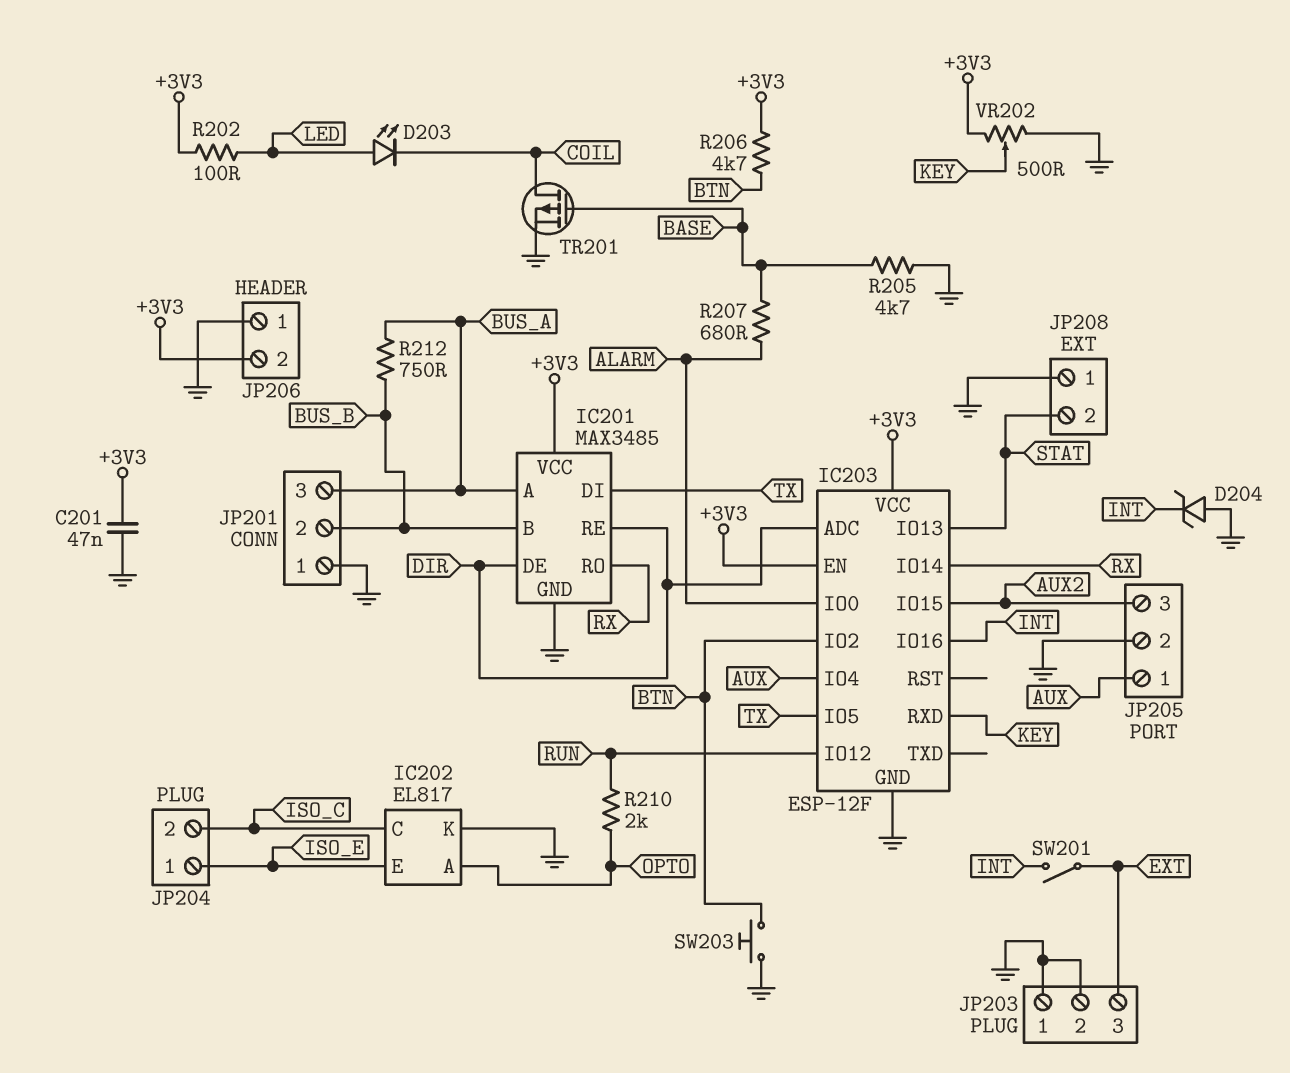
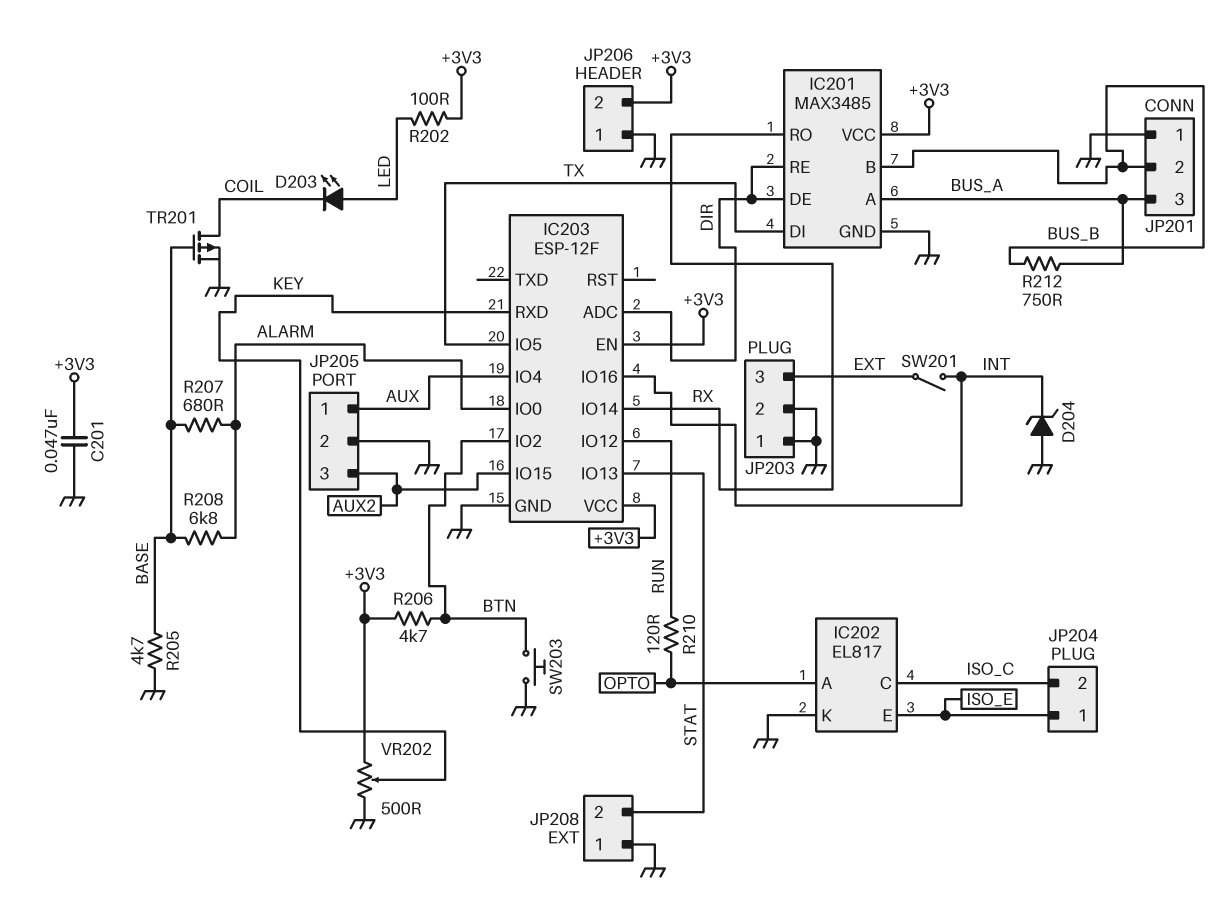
R208: none -> 6.8k (ALARM, BASE)
R210: 2k (OPTO, RUN) -> 120 (OPTO, RUN)

